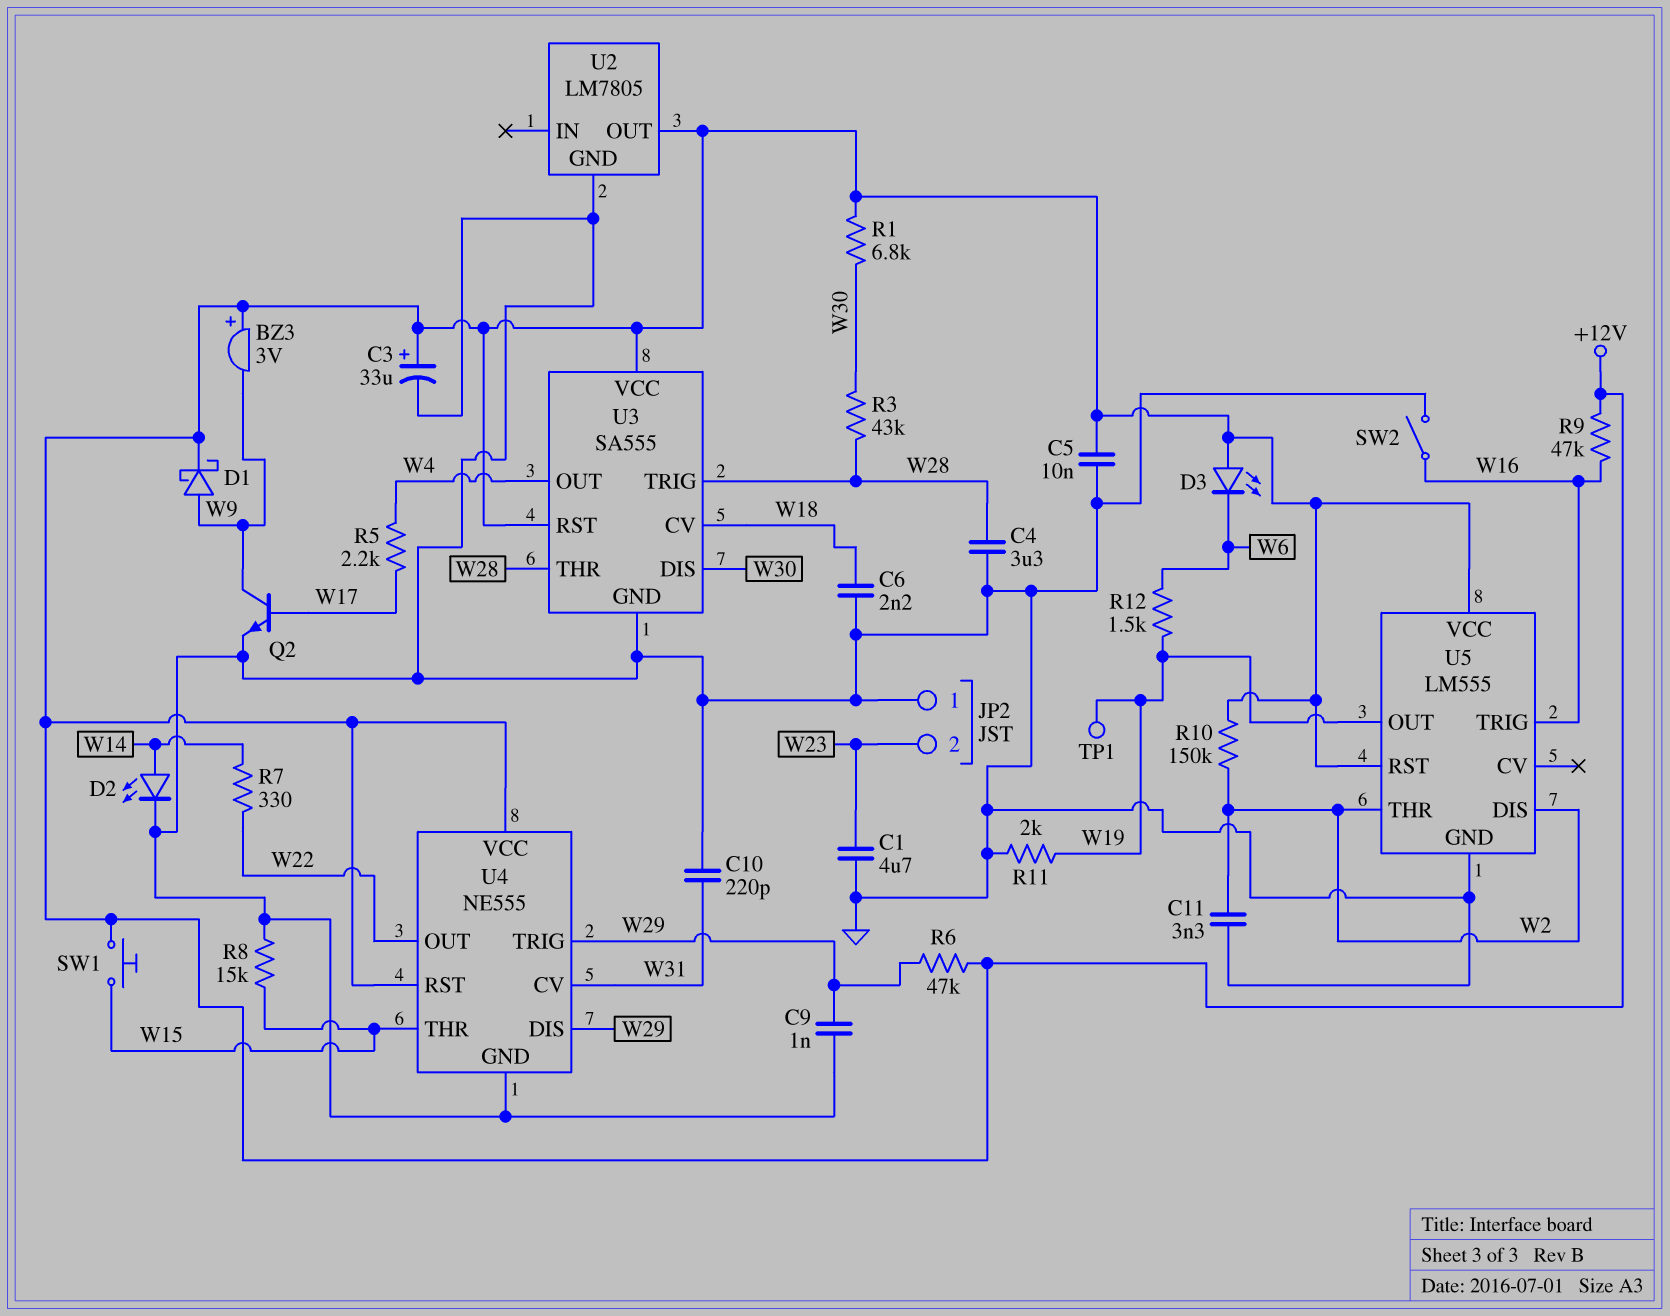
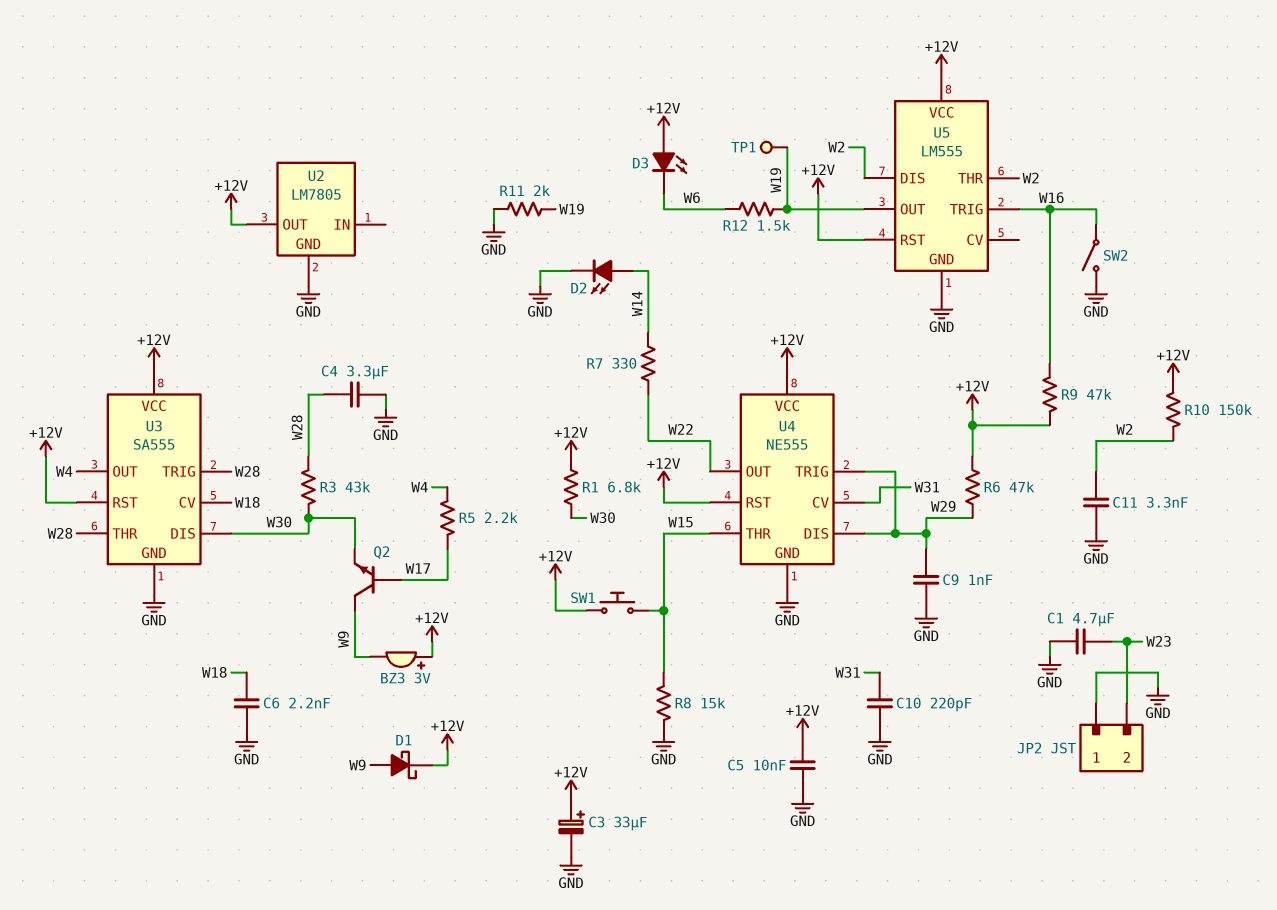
Q2: NPN (B W17, C W9, E GND) -> NPN (B W17, C W9, E W30)

